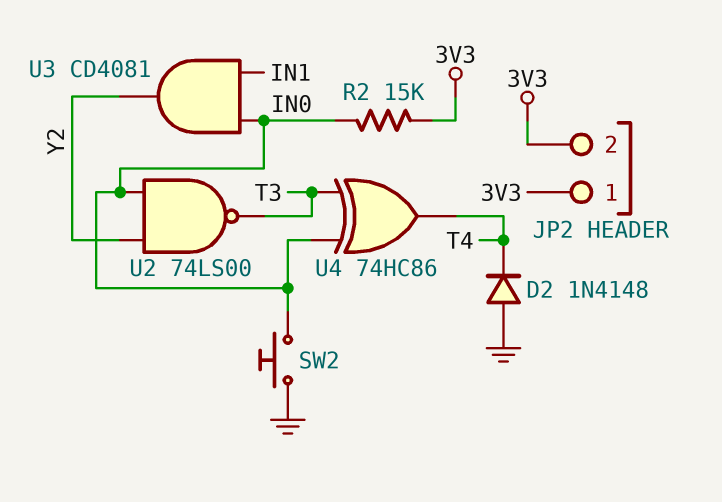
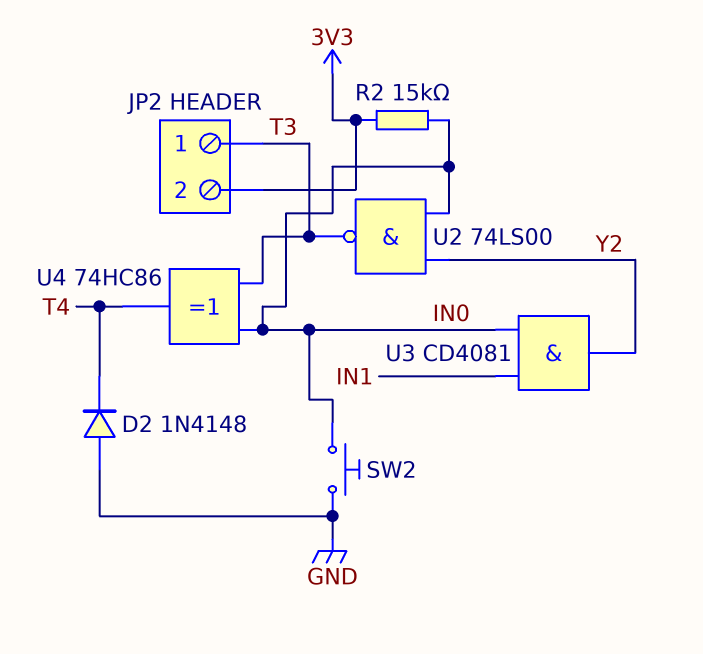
JP2 pin 1: 3V3 -> T3

